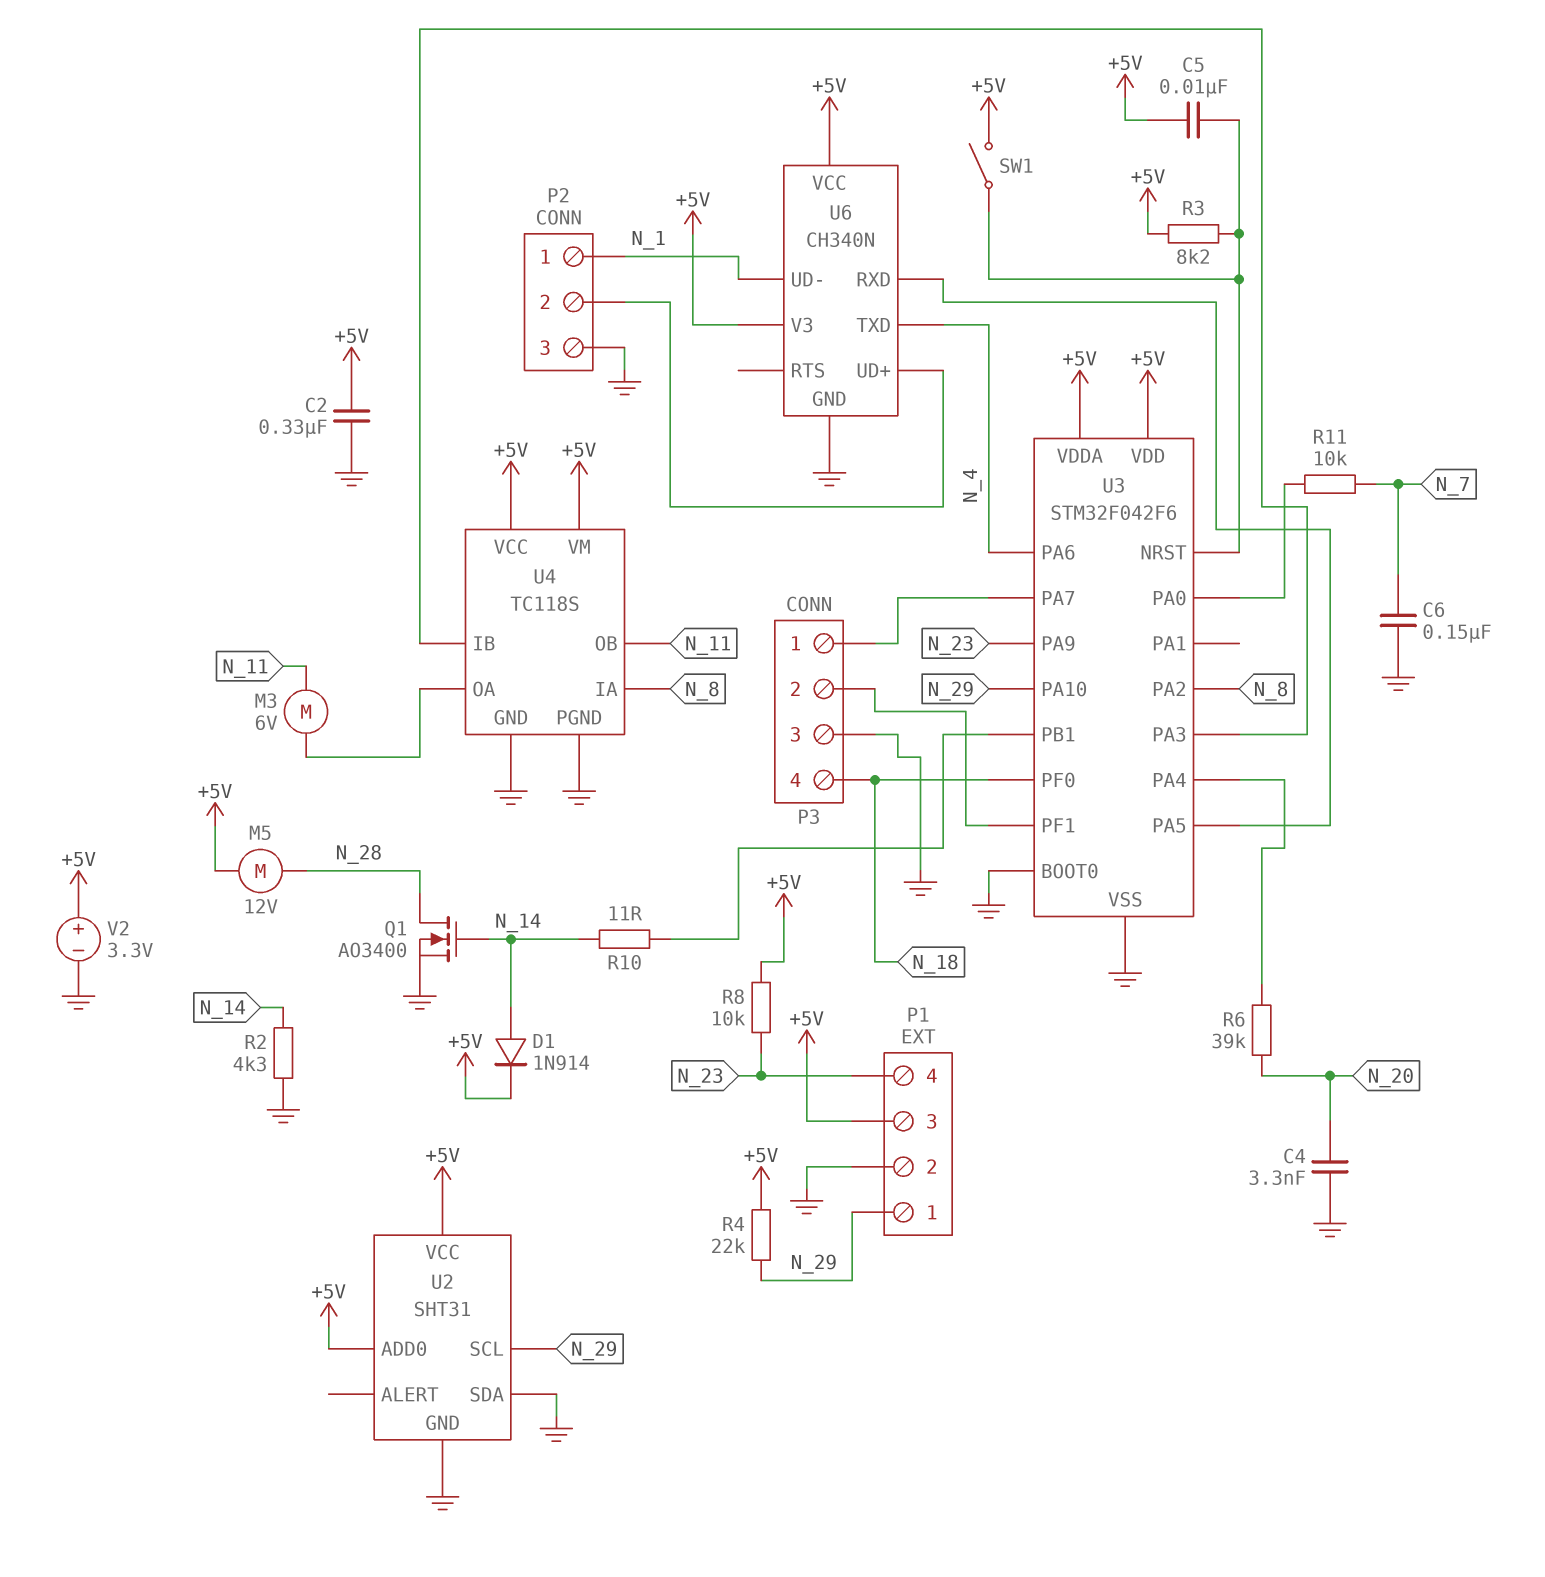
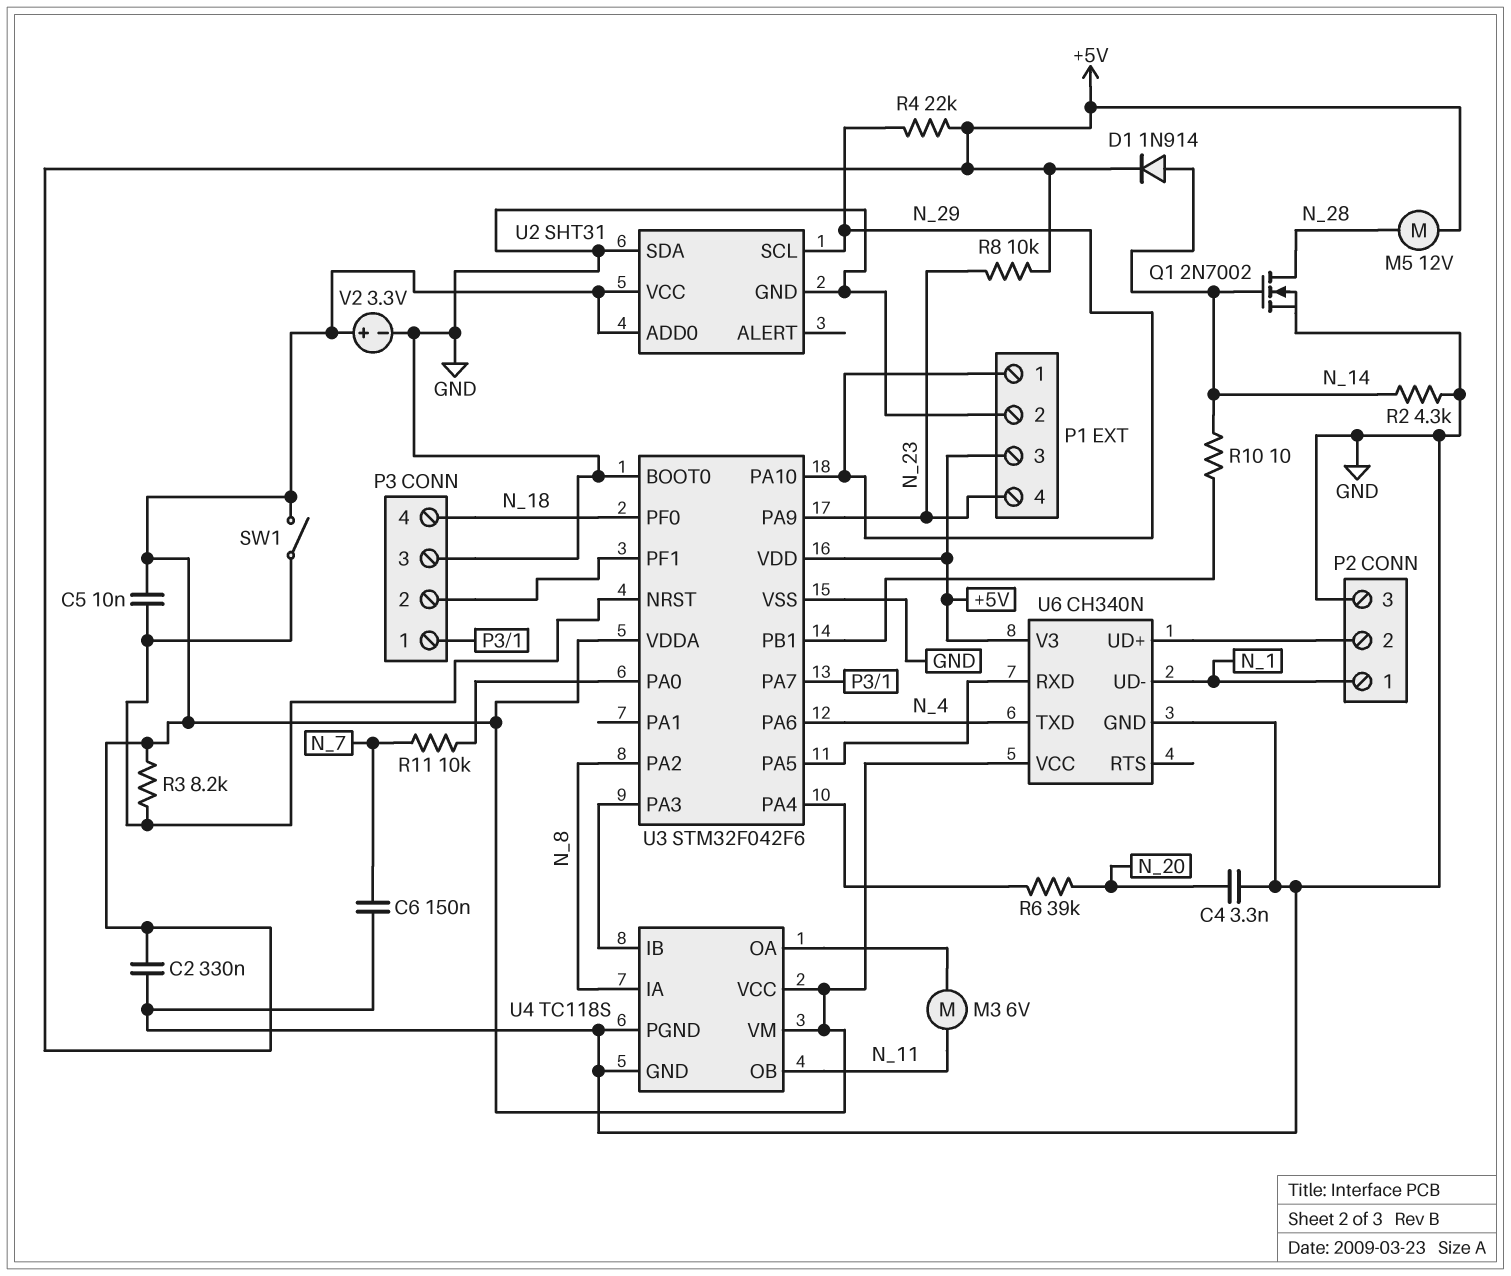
Q1: NMOS AO3400 (G N_14, D N_28, S GND) -> NMOS 2N7002 (G N_14, D N_28, S GND)
R10: 11 (N_14, U3/PB1) -> 10 (N_14, U3/PB1)

